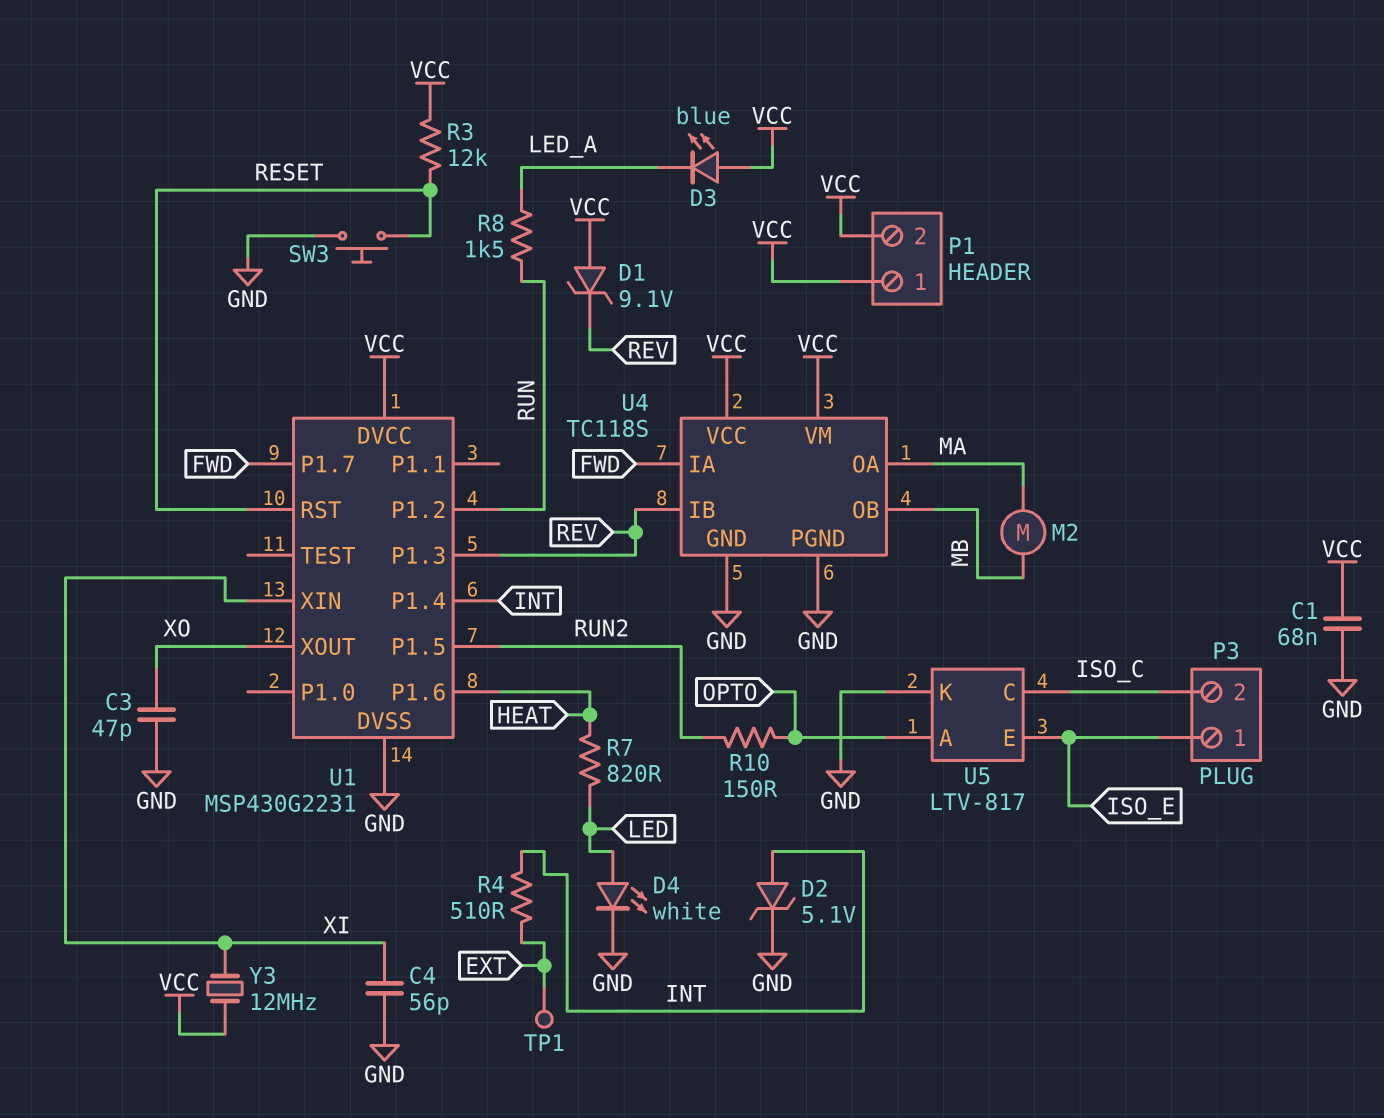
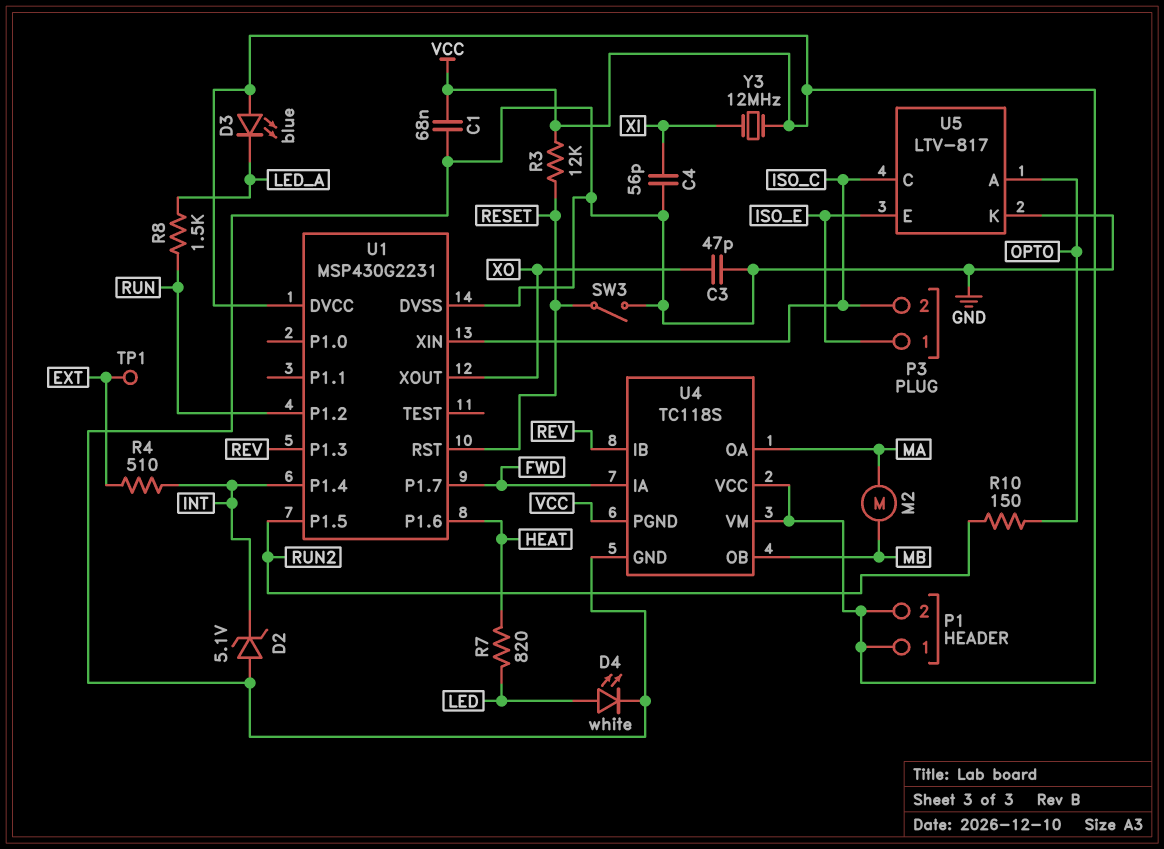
D1: zener 9.1V (A VCC, K REV) -> none
D2: zener 5.1V (A INT, K GND) -> zener 5.1V (A GND, K INT)
SW3: button (GND, RESET) -> switch (GND, RESET)
U1 pin XIN: XI -> ISO_C
U4 pin PGND: GND -> VCC

